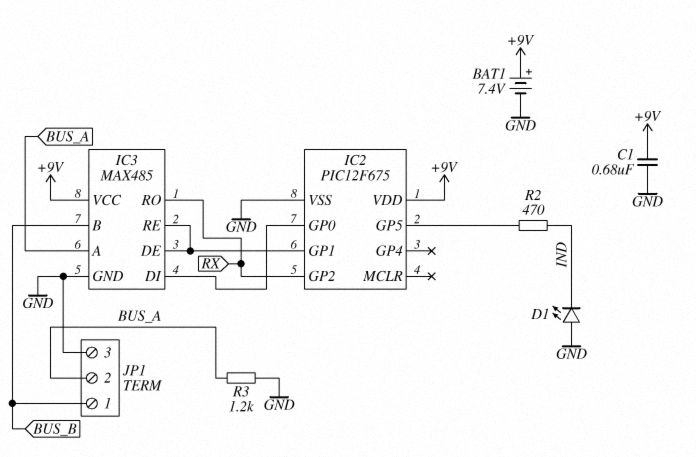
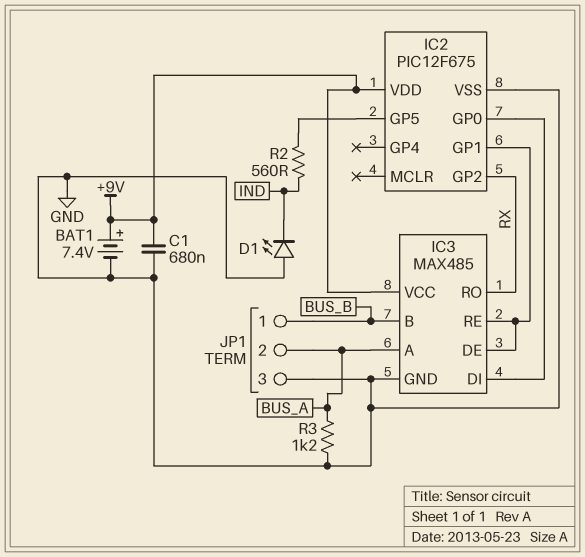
R2: 470 (IC2/GP5, IND) -> 560 (IC2/GP5, IND)

